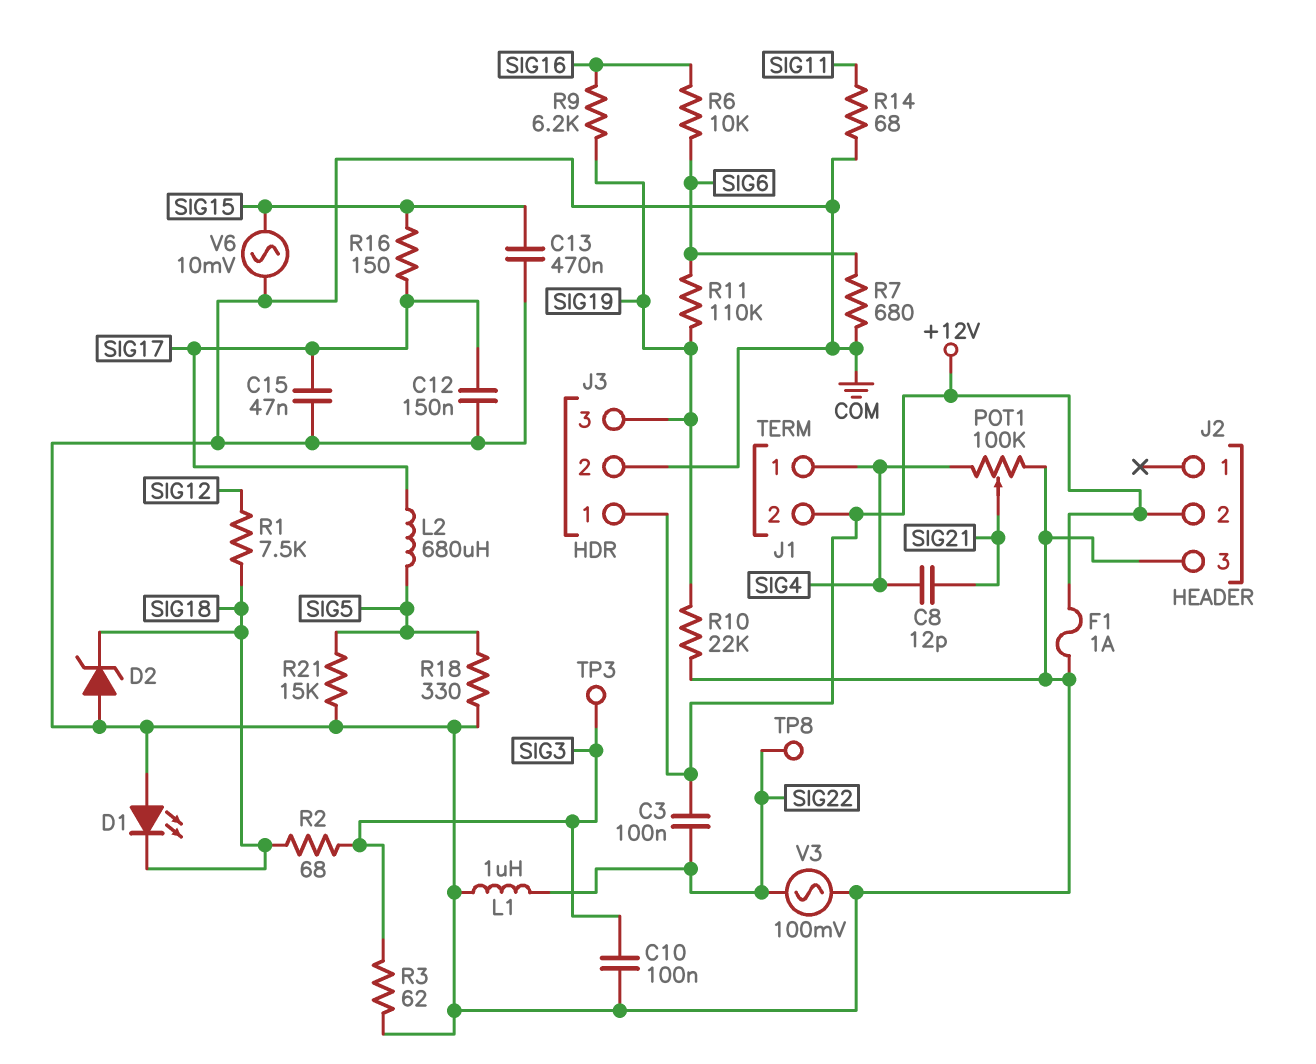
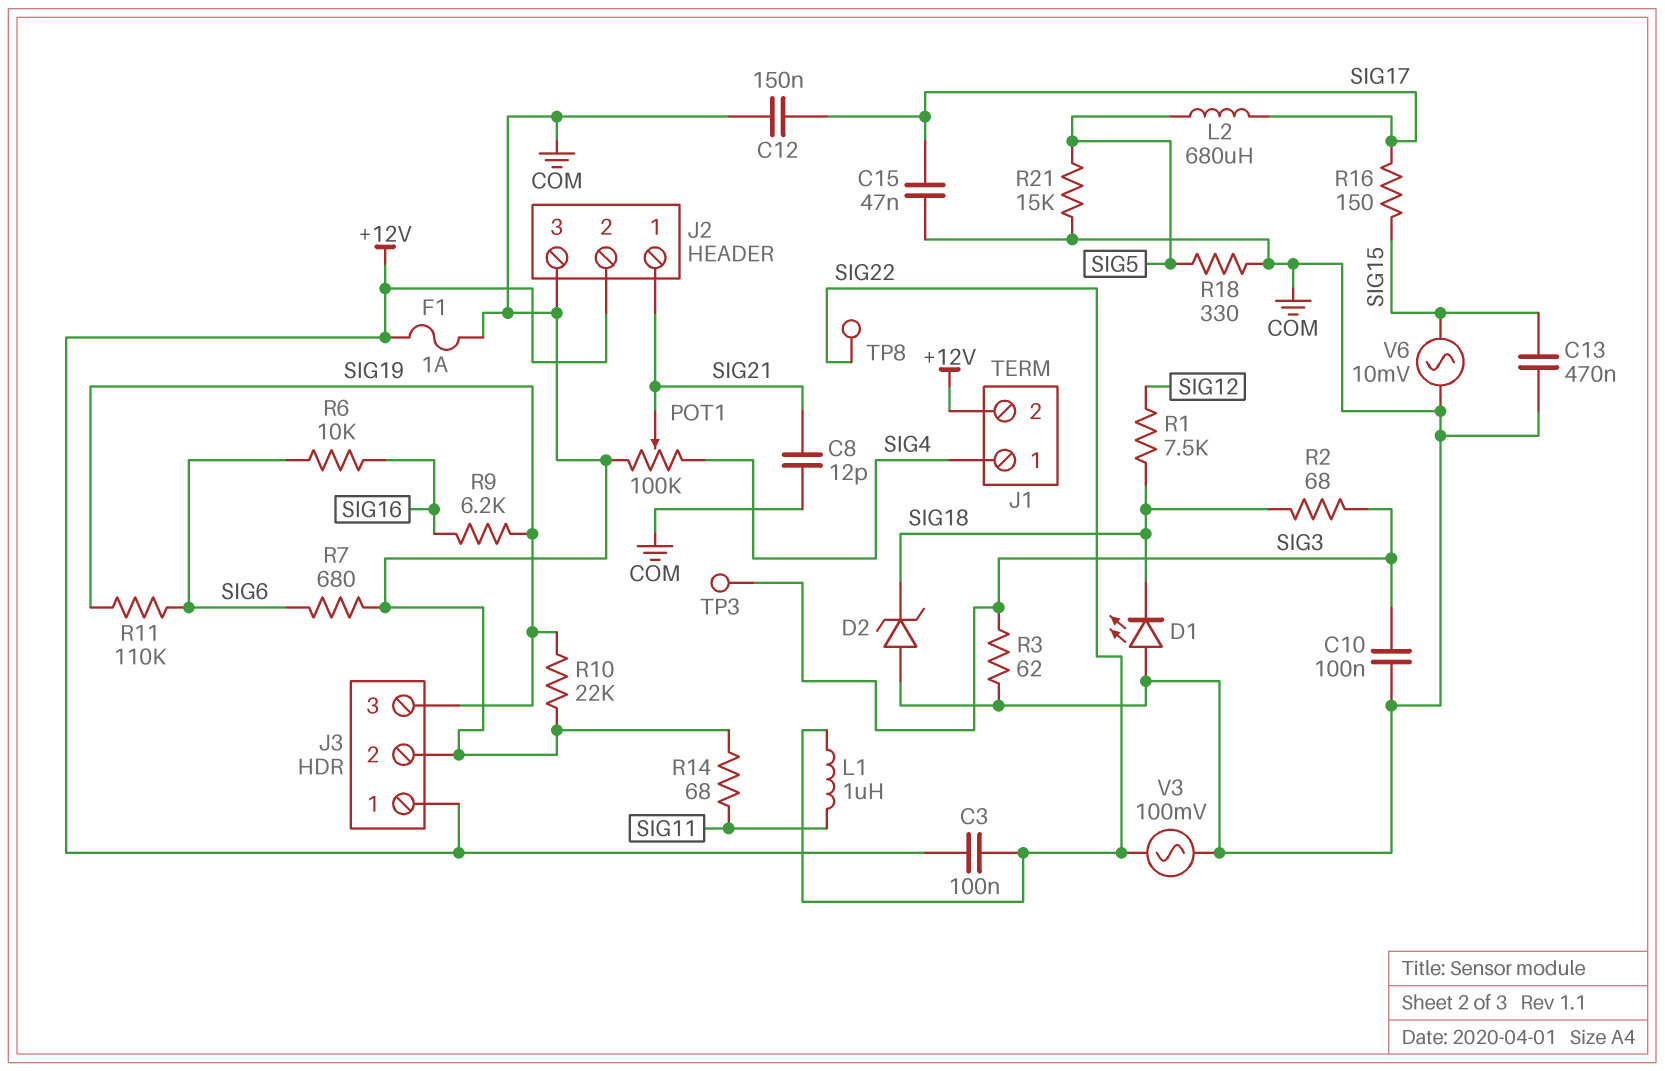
C8: 12pF (SIG4, SIG21) -> 12pF (COM, SIG21)
J2 pin 1: none -> SIG21
L1: 1uH (COM, SIG22) -> 1uH (SIG11, SIG22)

